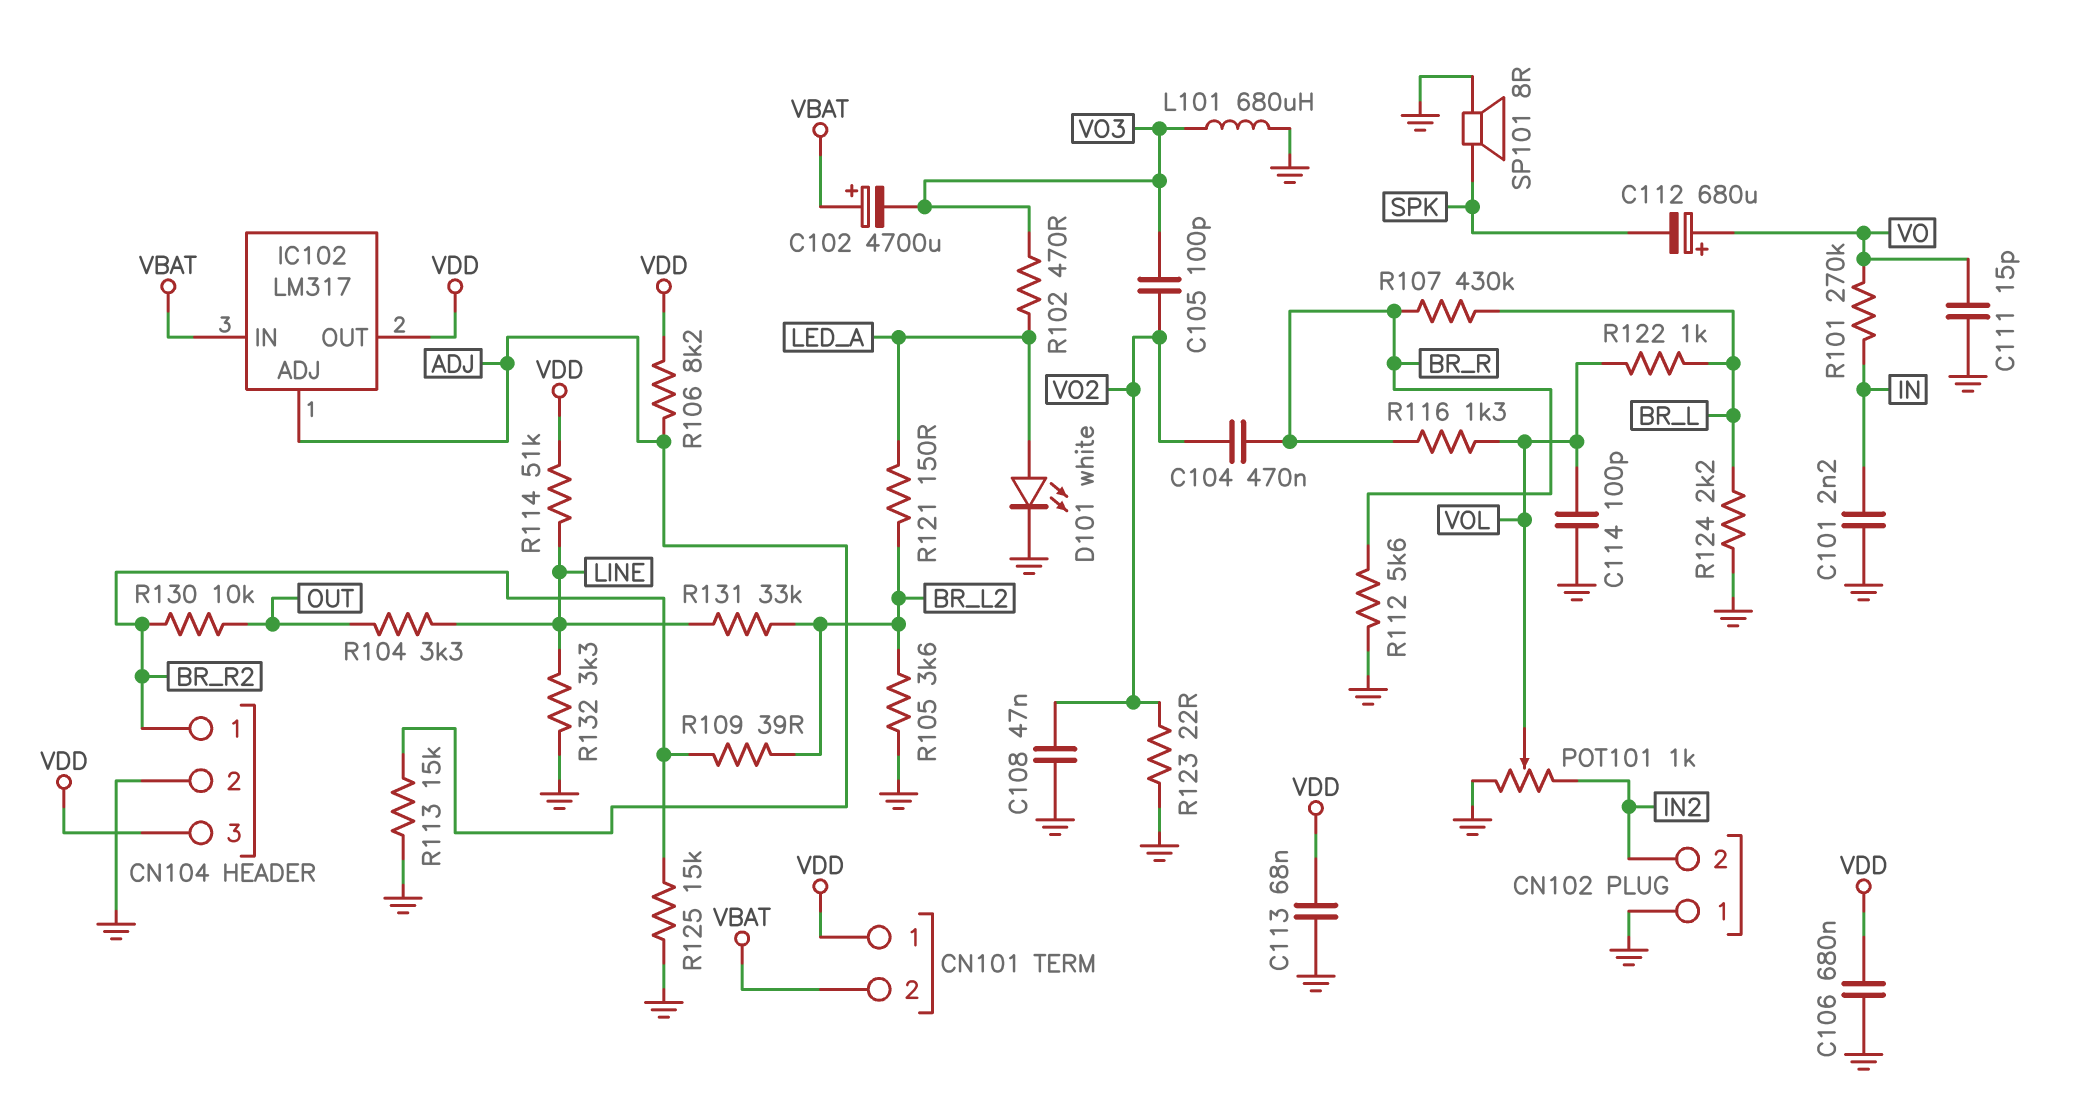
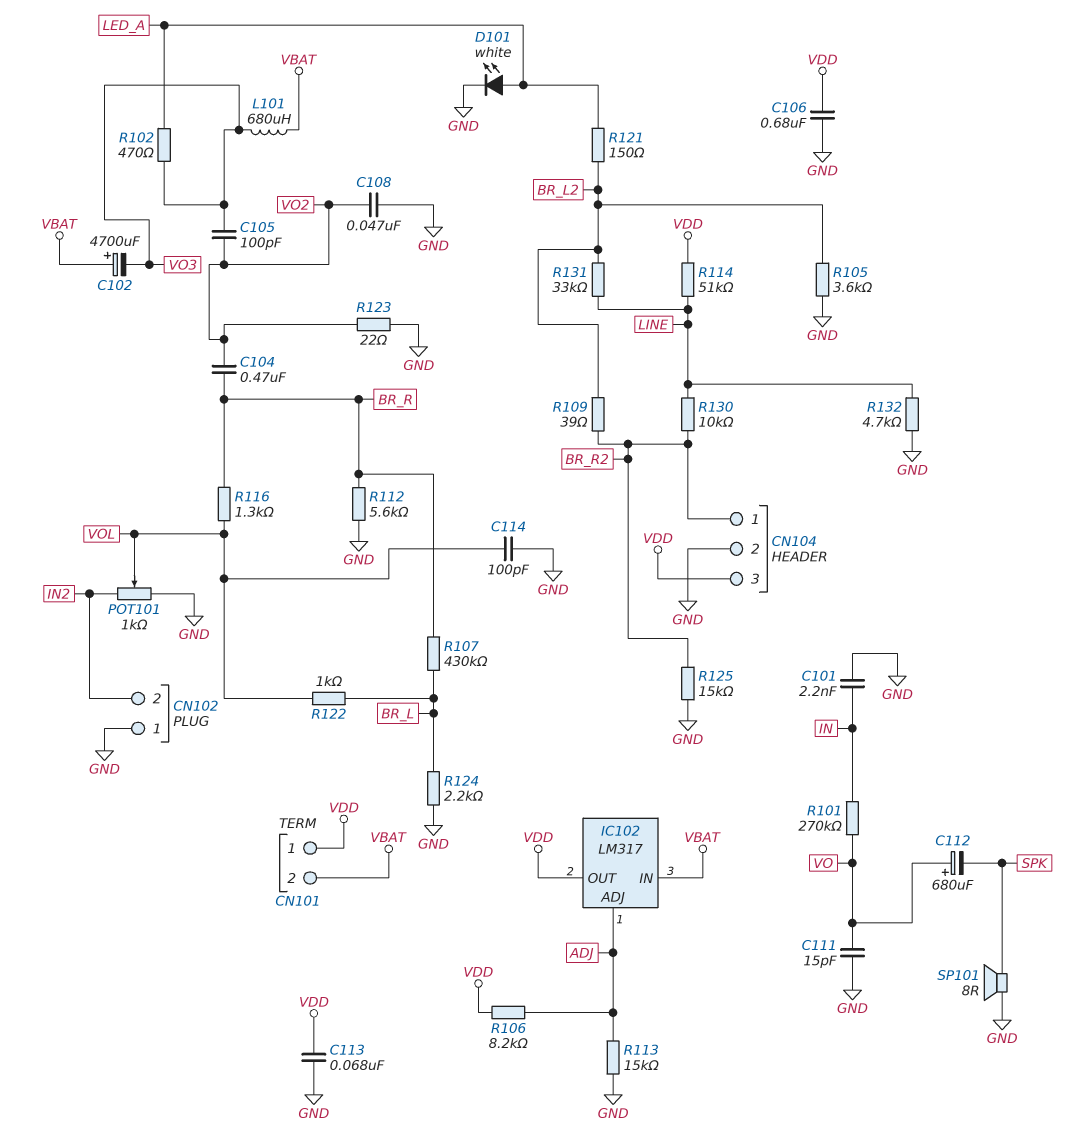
L101: 680uH (GND, VO3) -> 680uH (VBAT, VO3)
R104: 3.3k (LINE, OUT) -> none
R130: 10k (BR_R2, OUT) -> 10k (BR_R2, LINE)
R132: 3.3k (GND, LINE) -> 4.7k (GND, LINE)

